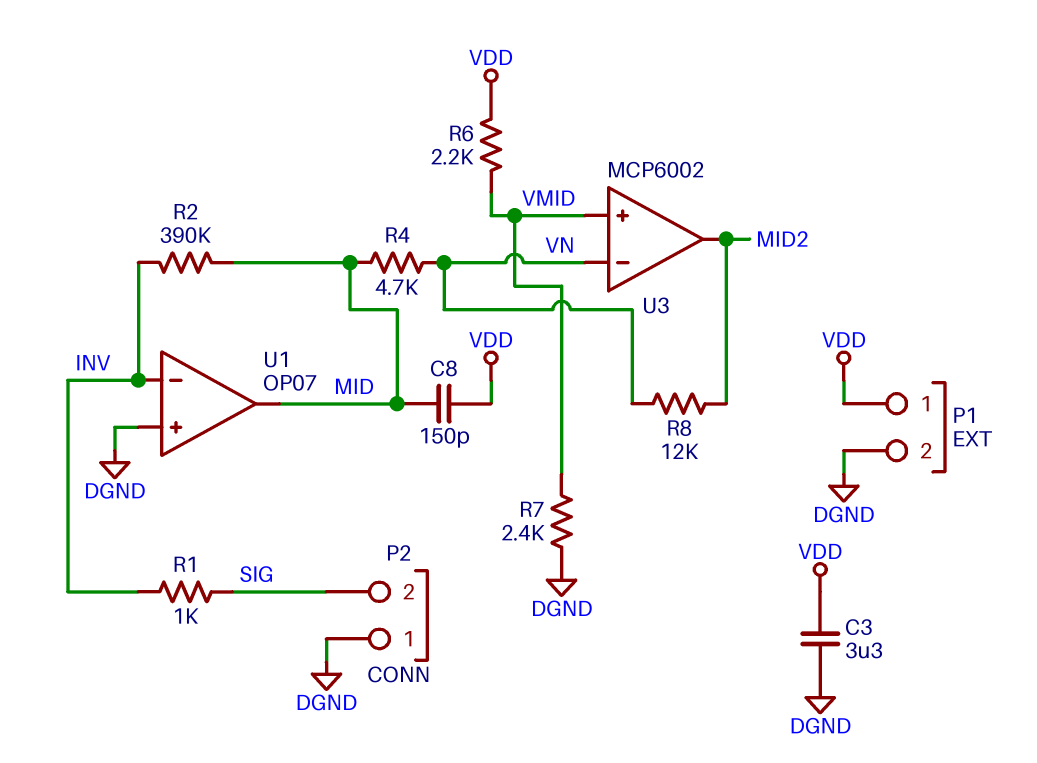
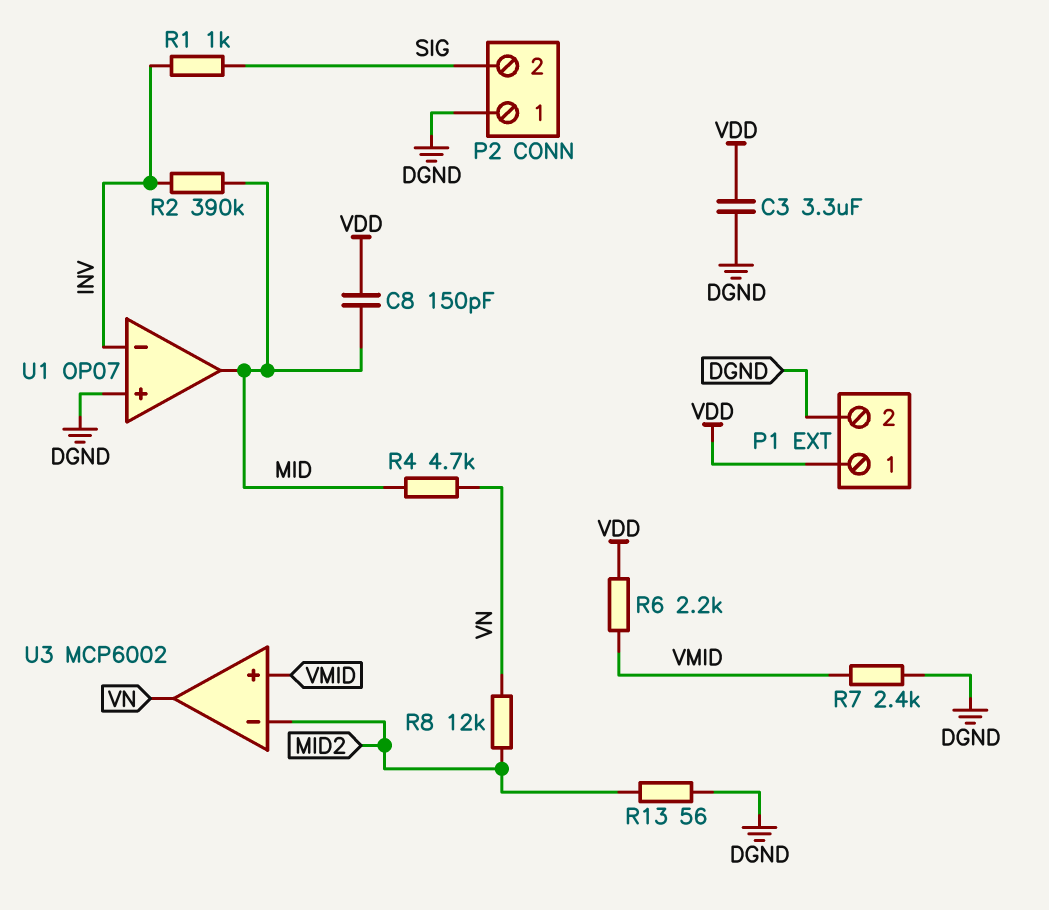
R13: none -> 56 (DGND, MID2)
U3 pin in-: VN -> MID2
U3 pin out: MID2 -> VN

